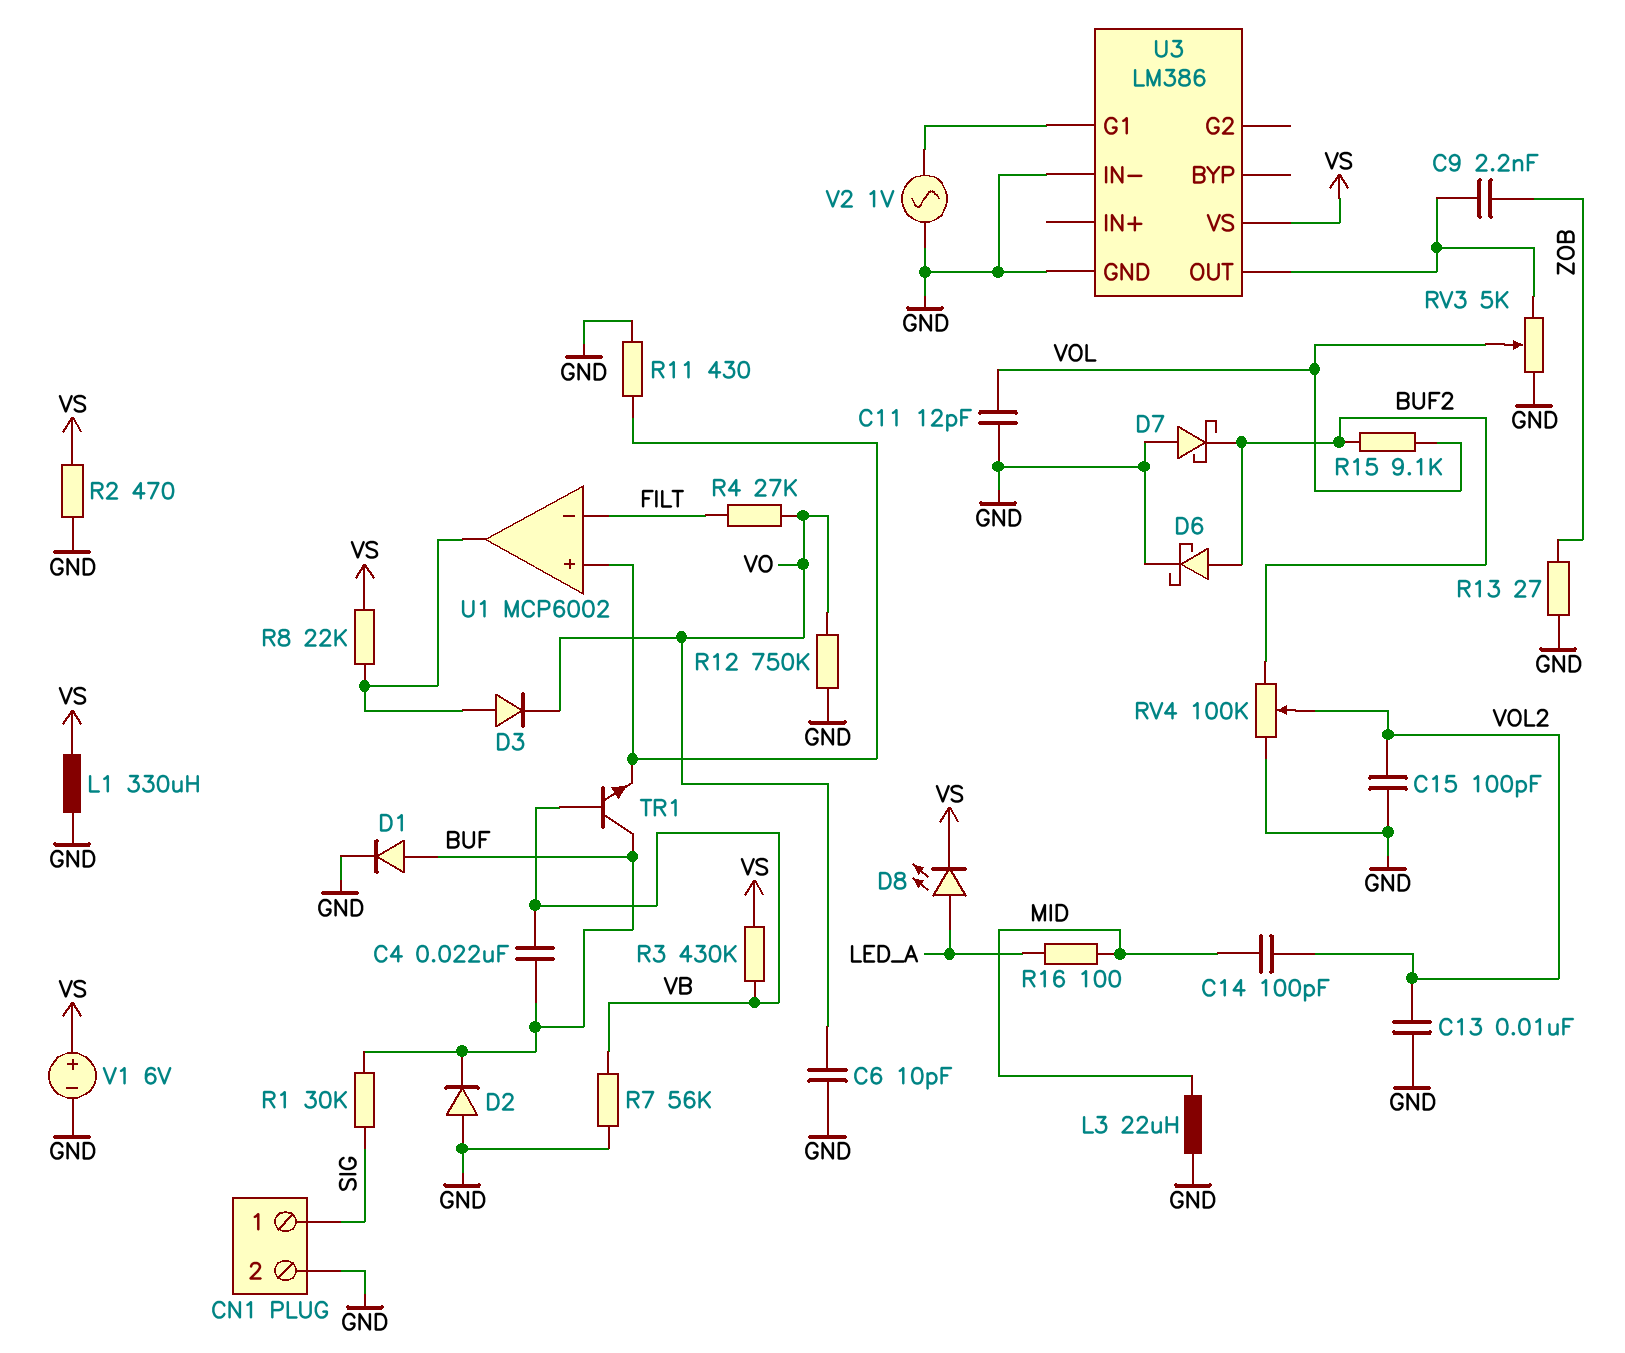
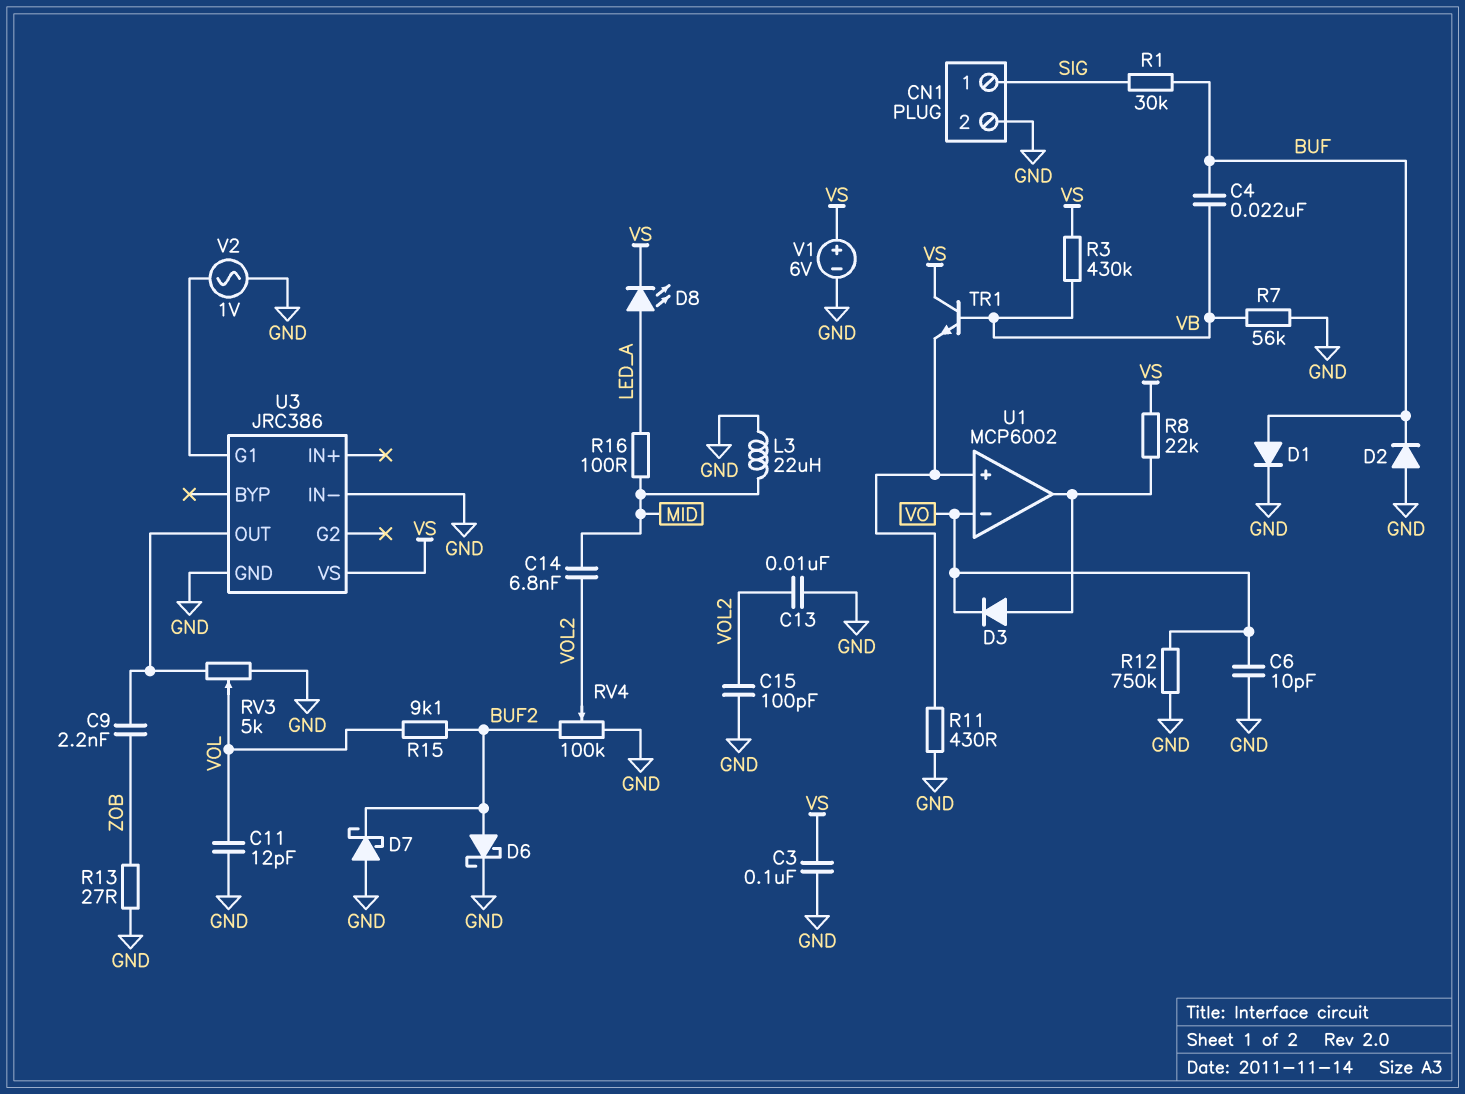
C3: none -> 100nF (GND, VS)
C14: 100pF (MID, VOL2) -> 6.8nF (MID, VOL2)
L1: 330uH (GND, VS) -> none
R2: 470 (GND, VS) -> none
R4: 27k (FILT, VO) -> none
TR1: NPN (B VB, C BUF, E U1/in+) -> NPN (B VB, C VS, E U1/in+)
U1 pin in-: FILT -> VO
U3: LM386 -> JRC386

